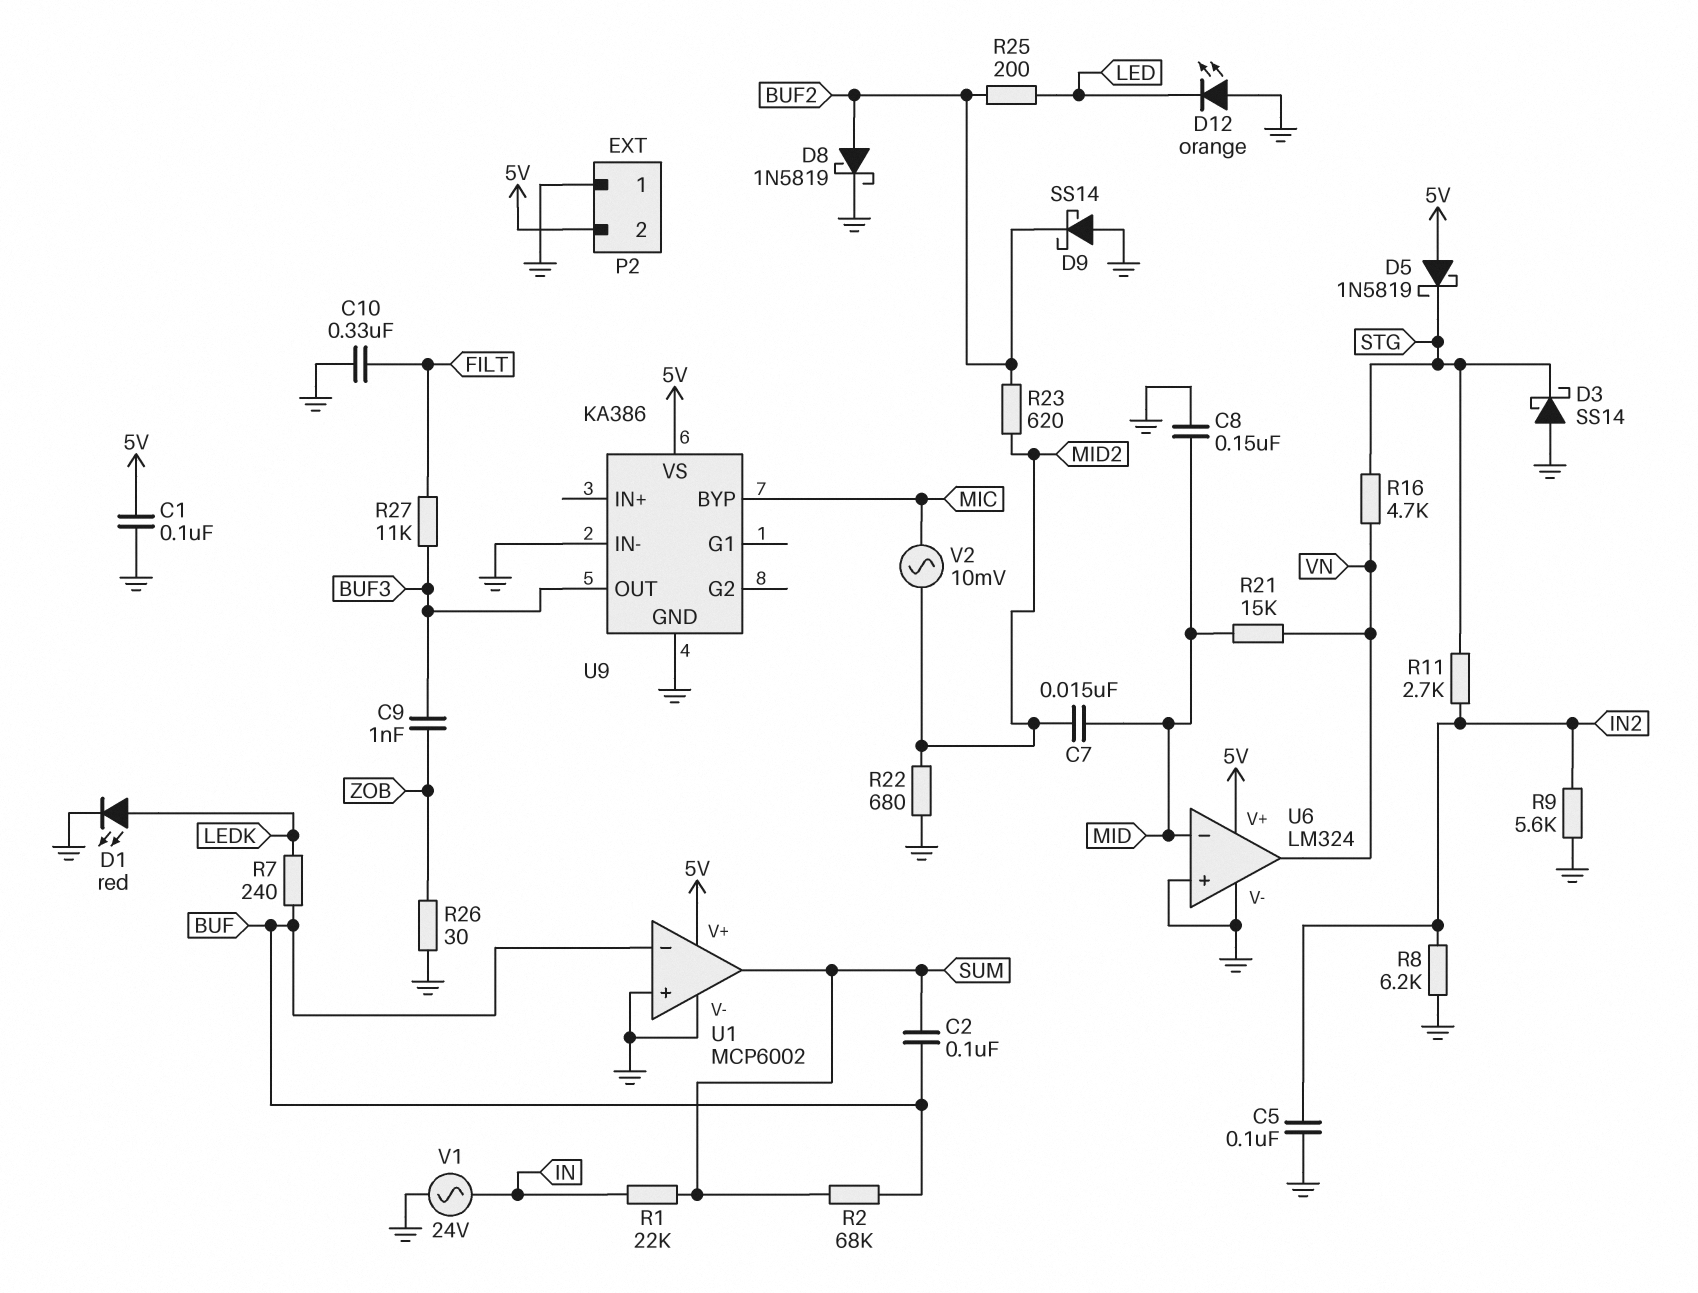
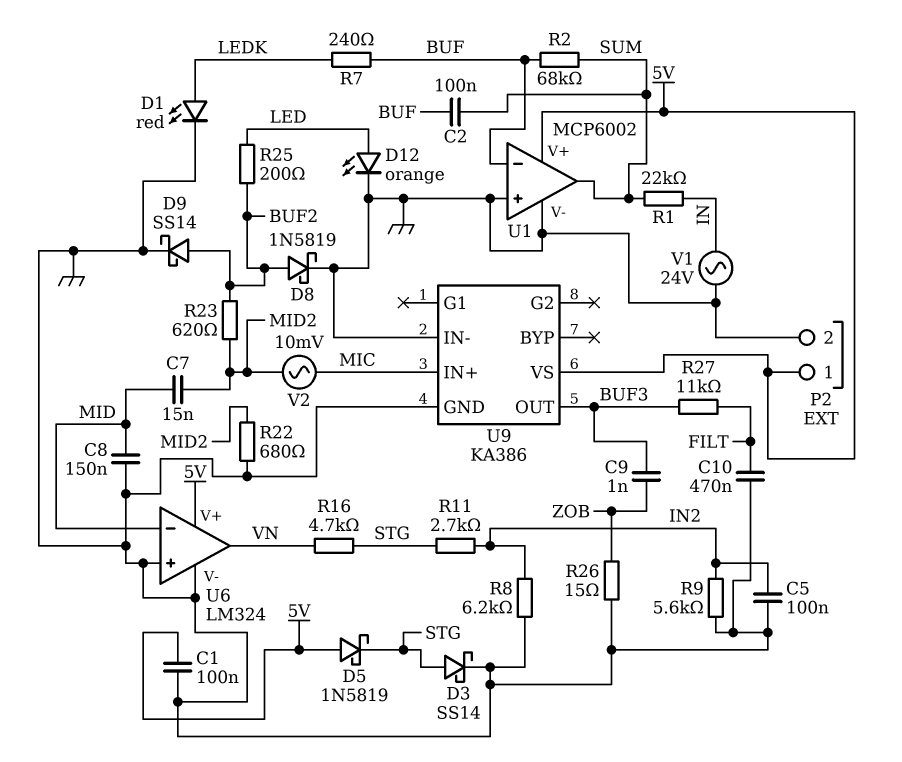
C10: 330nF (FILT, GND) -> 470nF (FILT, GND)
D3: schottky SS14 (A GND, K STG) -> schottky SS14 (A STG, K GND)
D9: schottky SS14 (A GND, K BUF2) -> schottky SS14 (A BUF2, K GND)
D12: LED orange (A GND, K LED) -> LED orange (A LED, K GND)
P2 pin 1: GND -> 5V
P2 pin 2: 5V -> GND
R21: 15k (MID, VN) -> none
R26: 30 (GND, ZOB) -> 15 (GND, ZOB)
U9 pin BYP: MIC -> none
U9 pin IN+: none -> MIC

